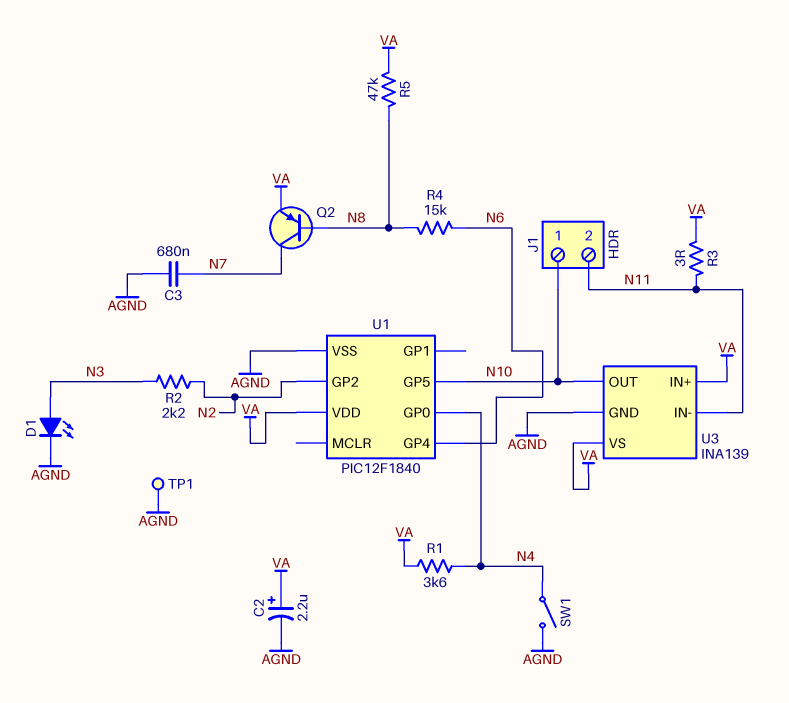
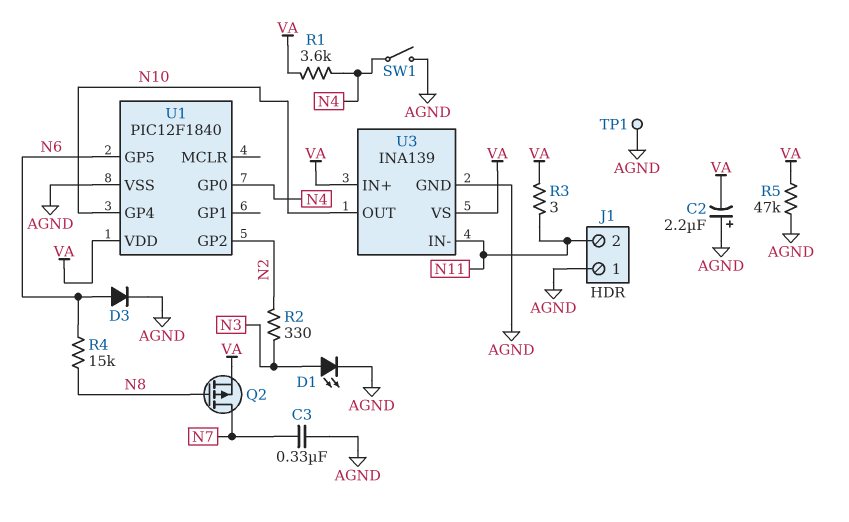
C2: 2.2uF (plus VA, minus AGND) -> 2.2uF (plus AGND, minus VA)
C3: 680nF (AGND, N7) -> 330nF (AGND, N7)
D3: none -> diode (A N6, K AGND)
J1 pin 1: N10 -> AGND
Q2: PNP (B N8, C N7, E VA) -> PMOS (G N8, D N7, S VA)
R2: 2.2k (N2, N3) -> 330 (N2, N3)
R5: 47k (N8, VA) -> 47k (AGND, VA)
U1 pin GP4: N6 -> N10
U1 pin GP5: N10 -> N6

